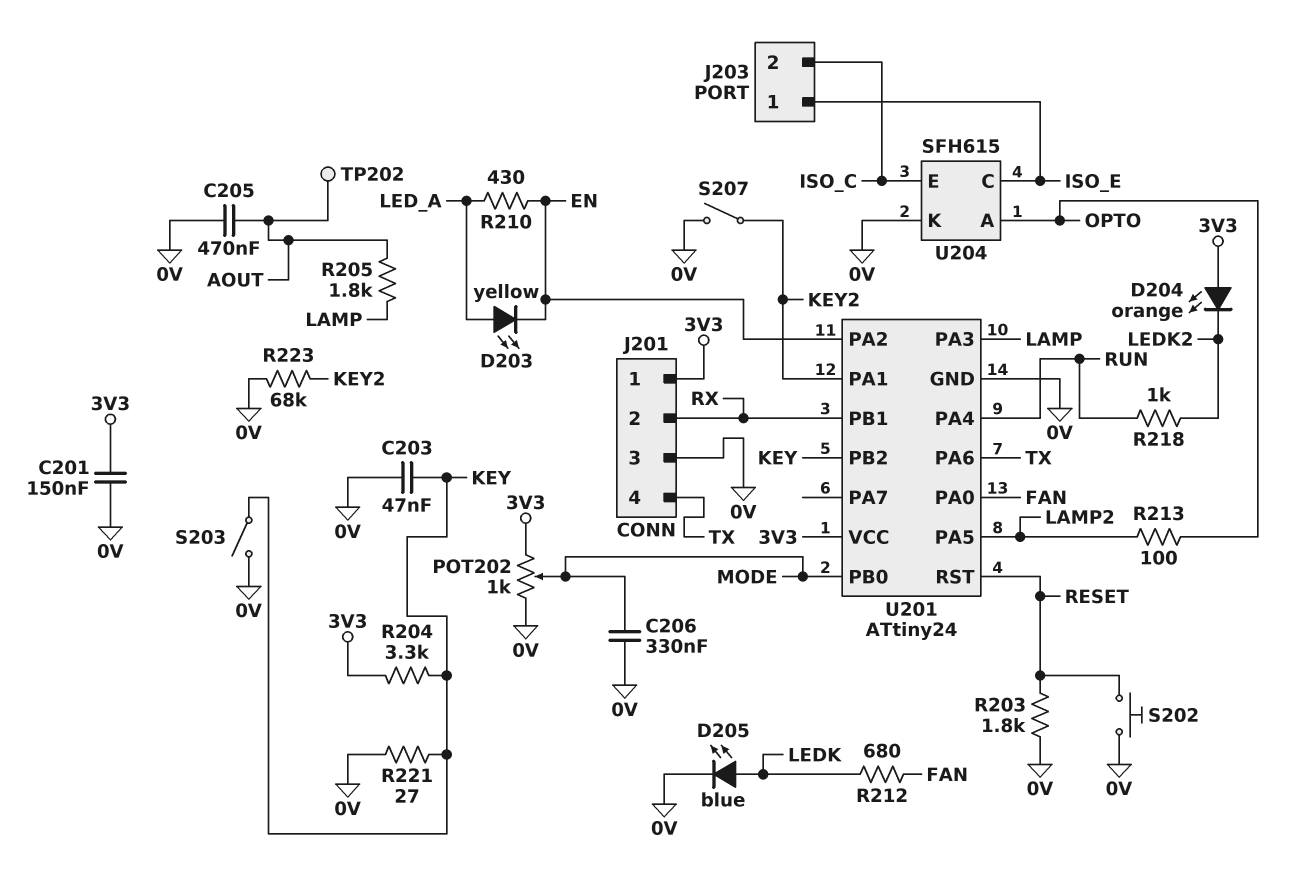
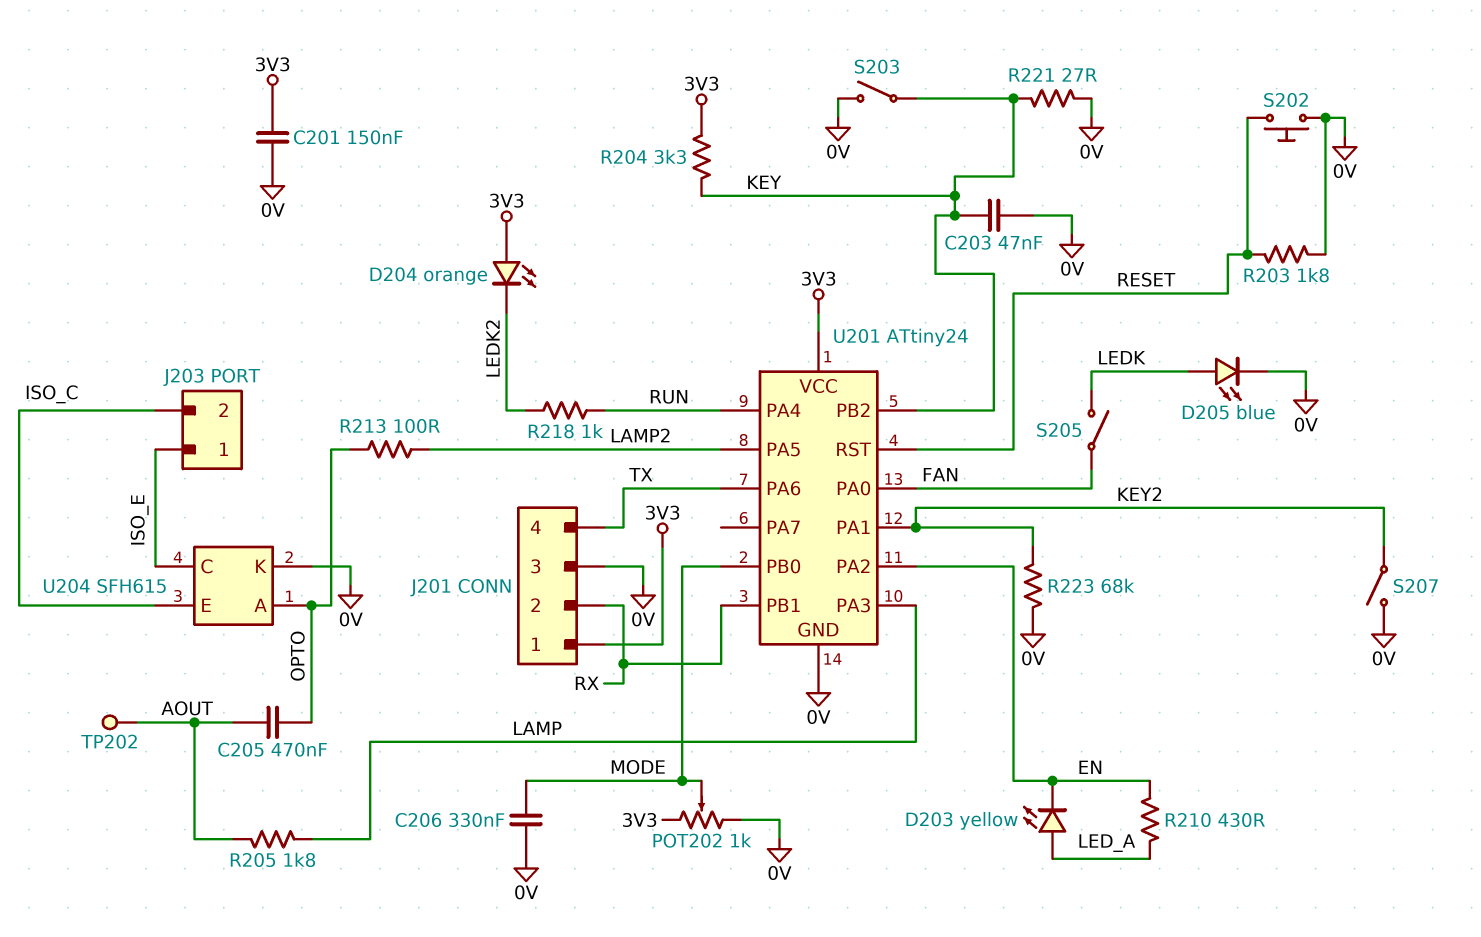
C205: 470nF (0V, AOUT) -> 470nF (AOUT, OPTO)
R212: 680 (FAN, LEDK) -> none
S205: none -> switch (FAN, LEDK)

